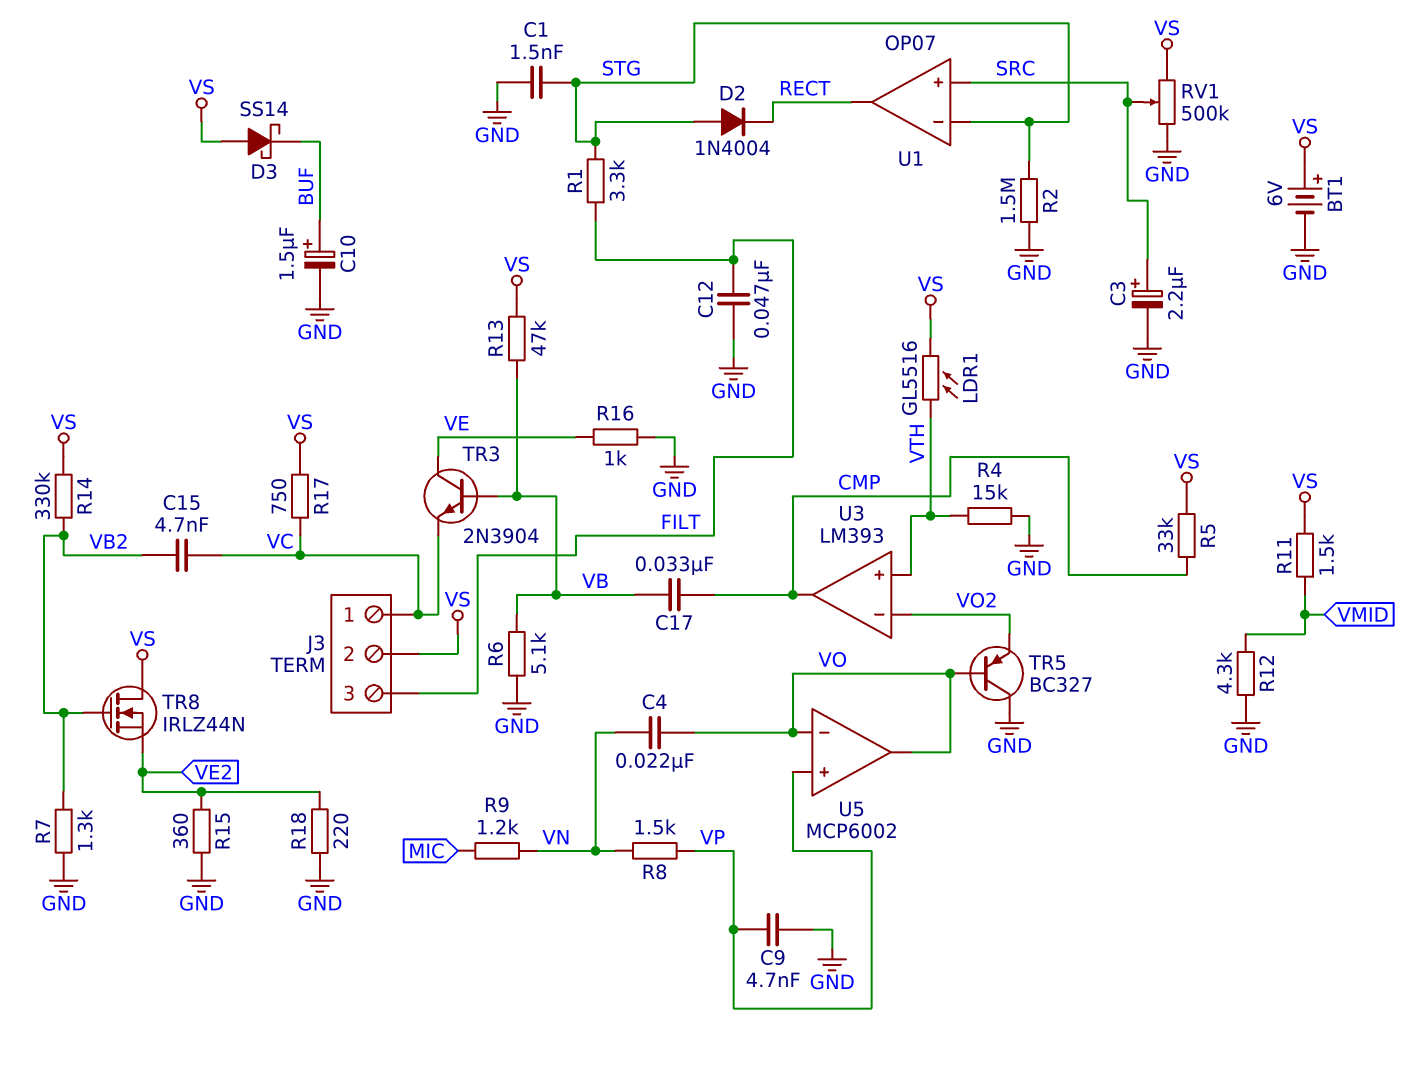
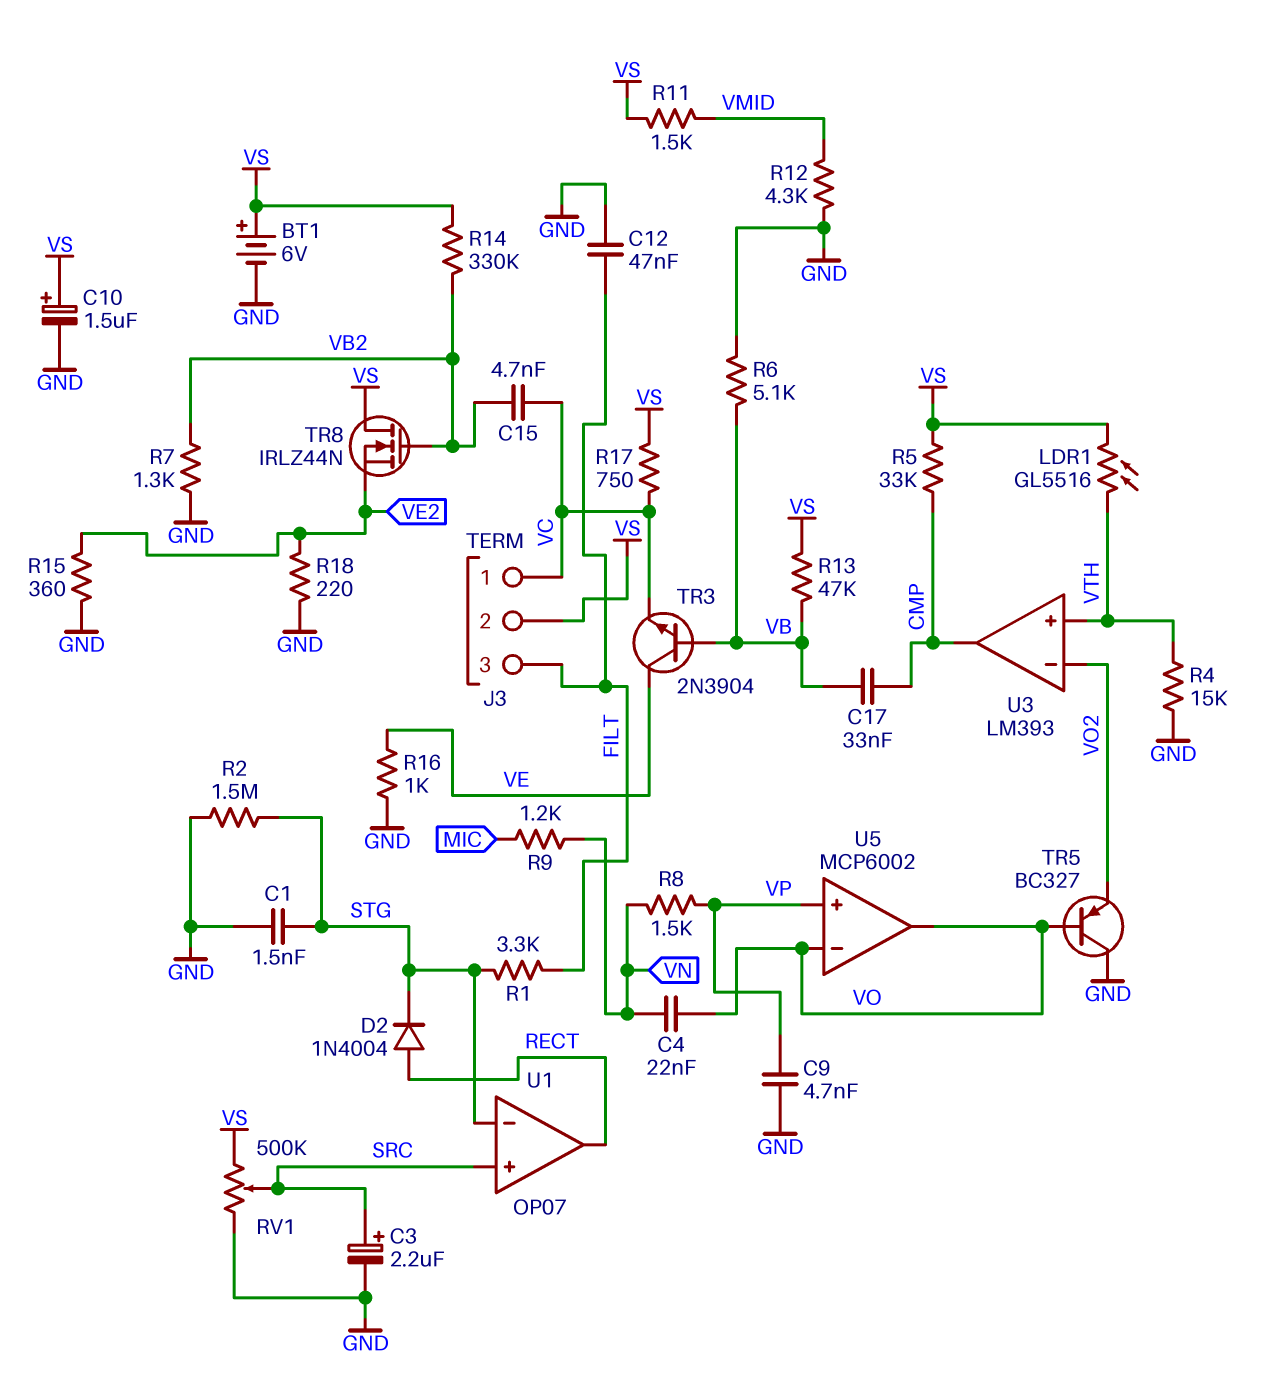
C10: 1.5uF (plus BUF, minus GND) -> 1.5uF (plus VS, minus GND)
D2: diode 1N4004 (A STG, K RECT) -> diode 1N4004 (A RECT, K STG)
D3: schottky SS14 (A VS, K BUF) -> none

